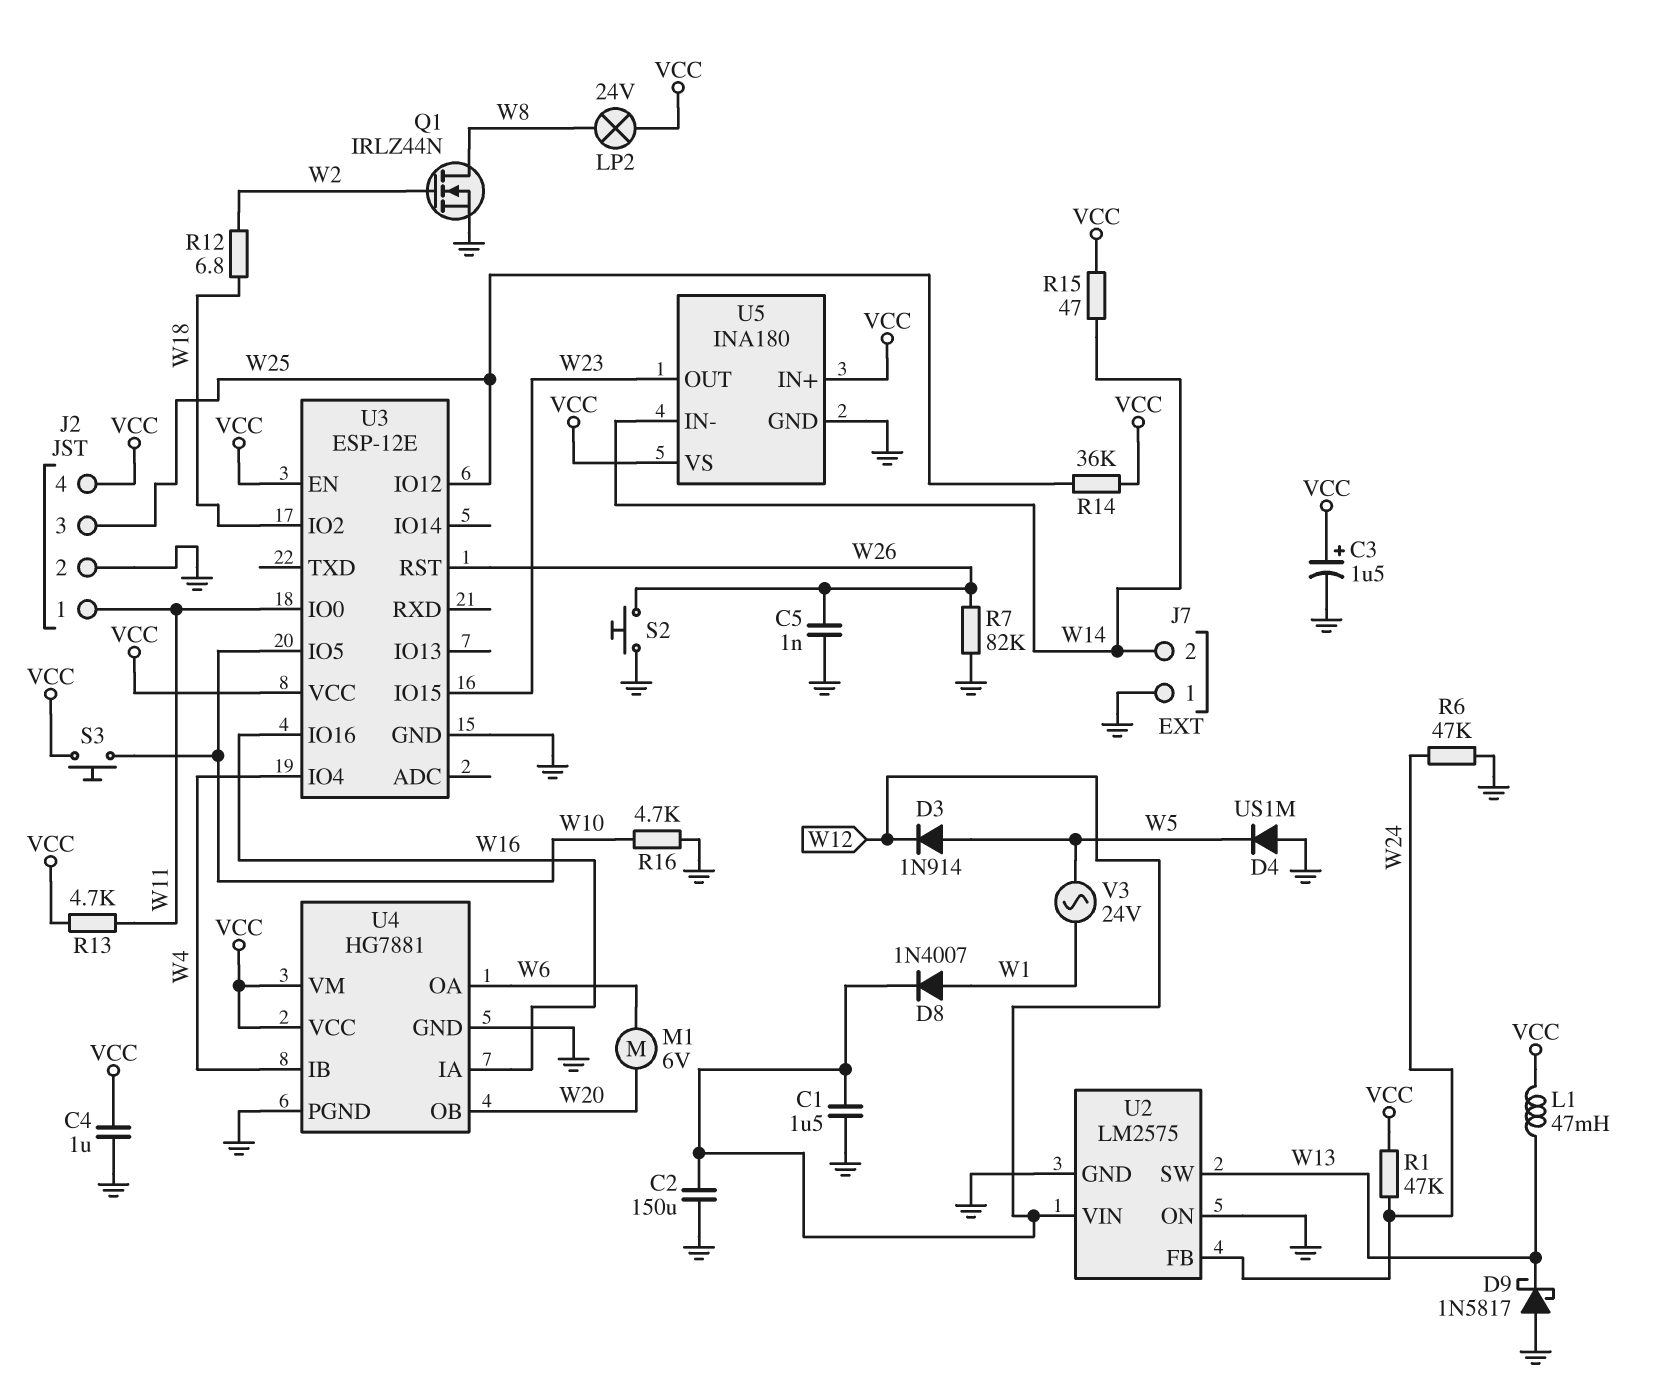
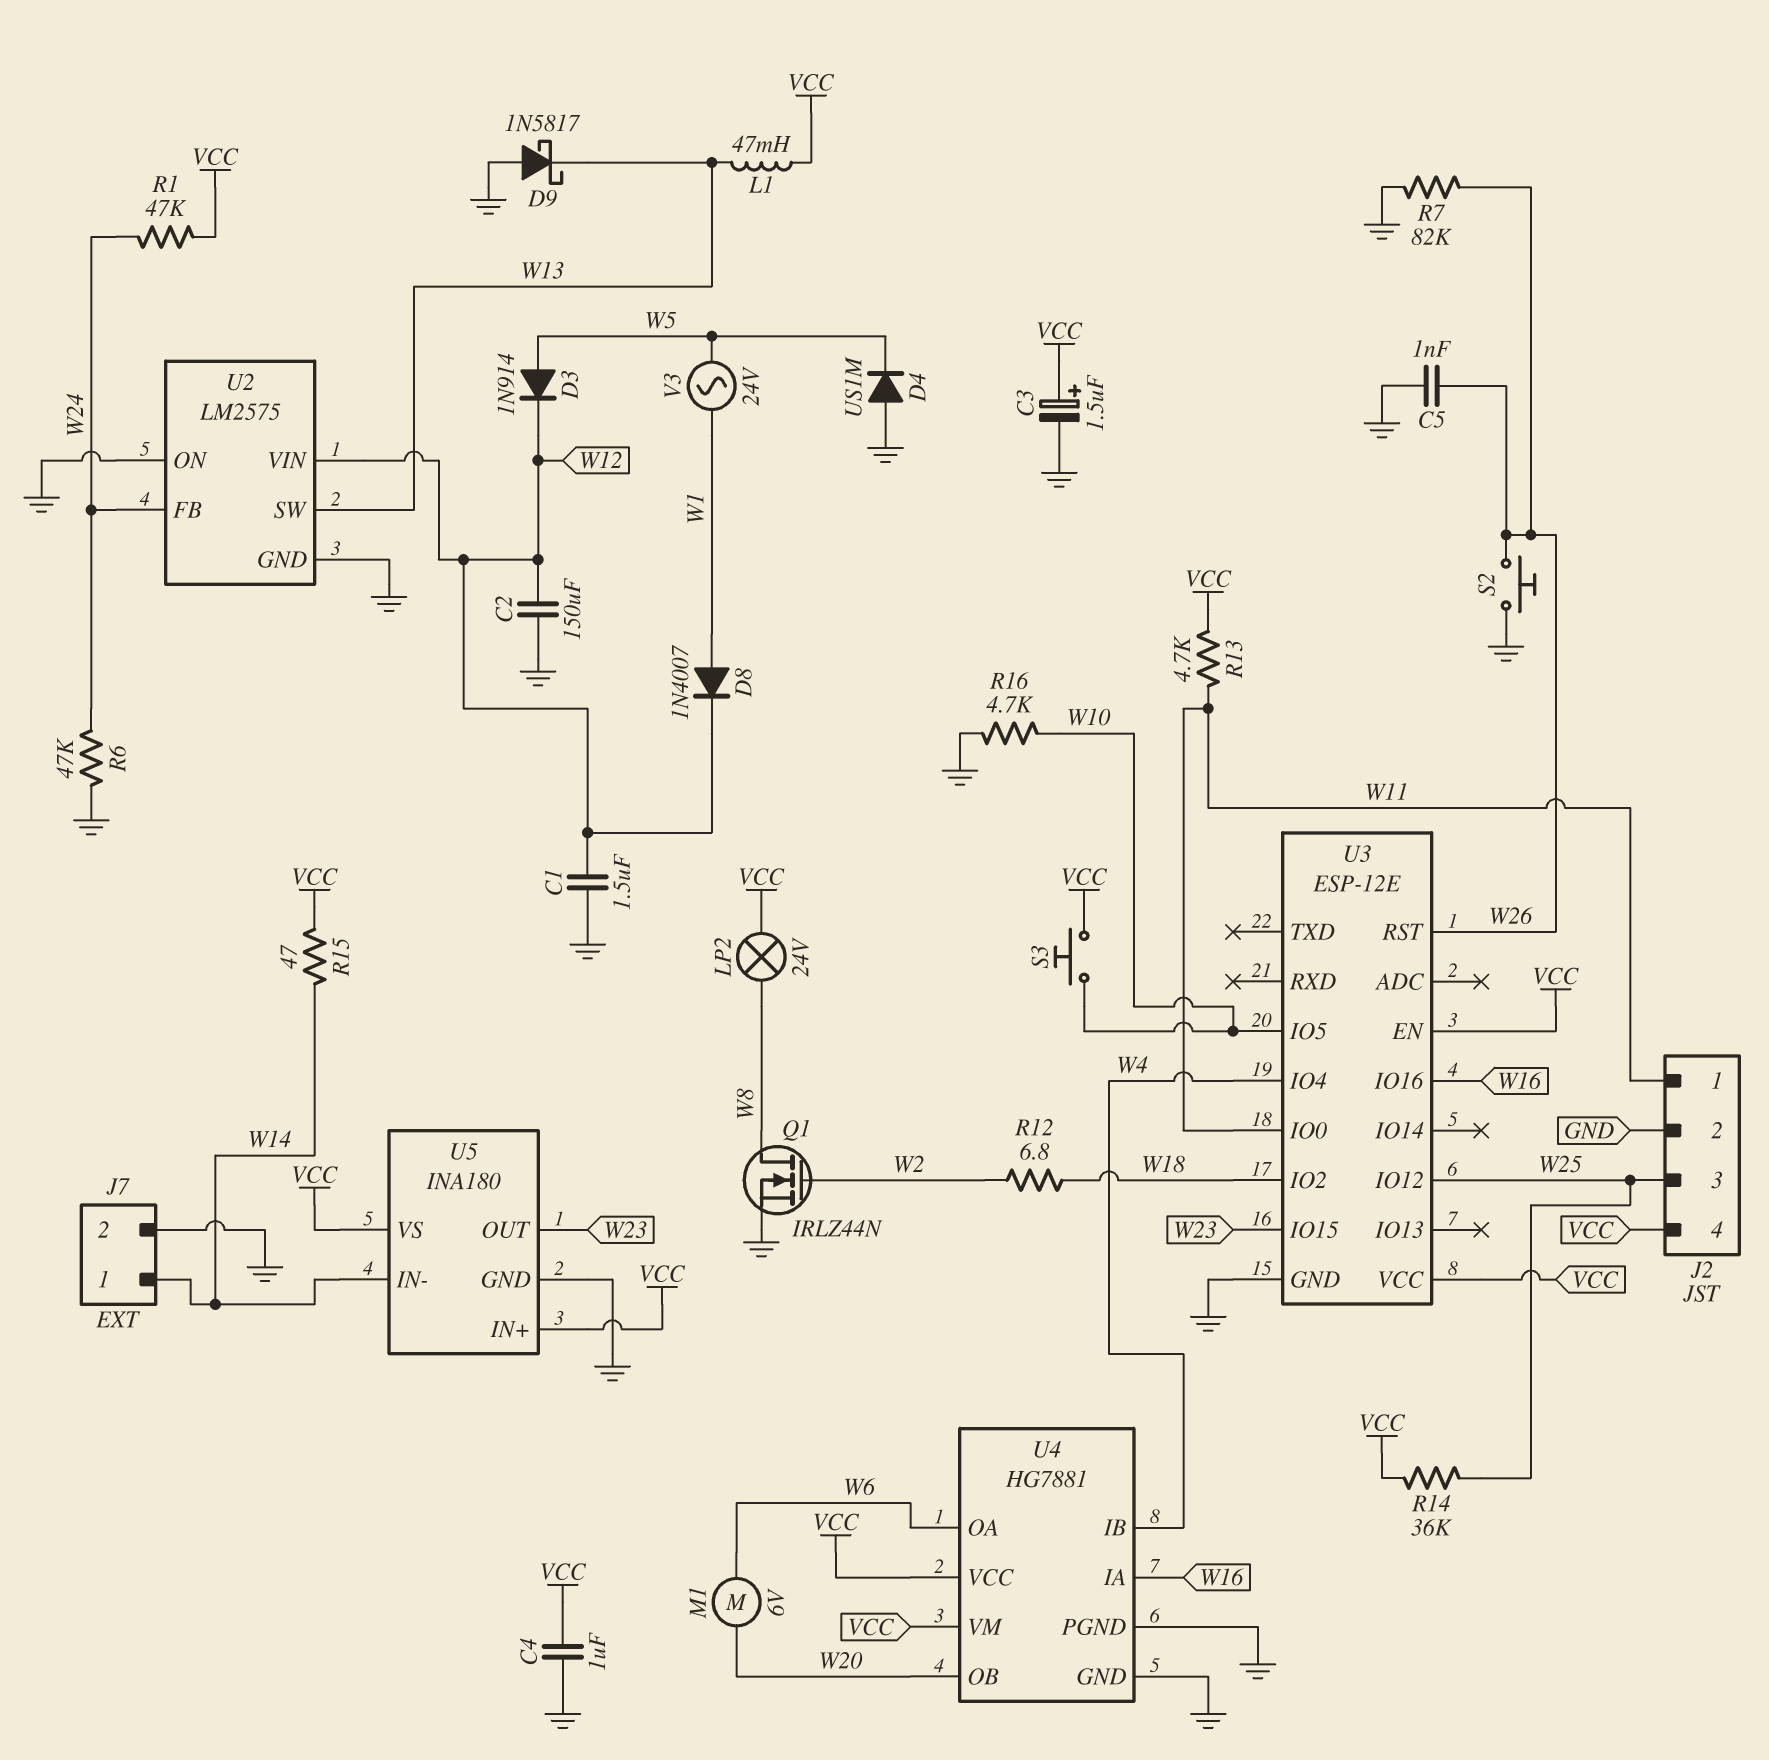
J7 pin 1: GND -> W14
J7 pin 2: W14 -> GND

